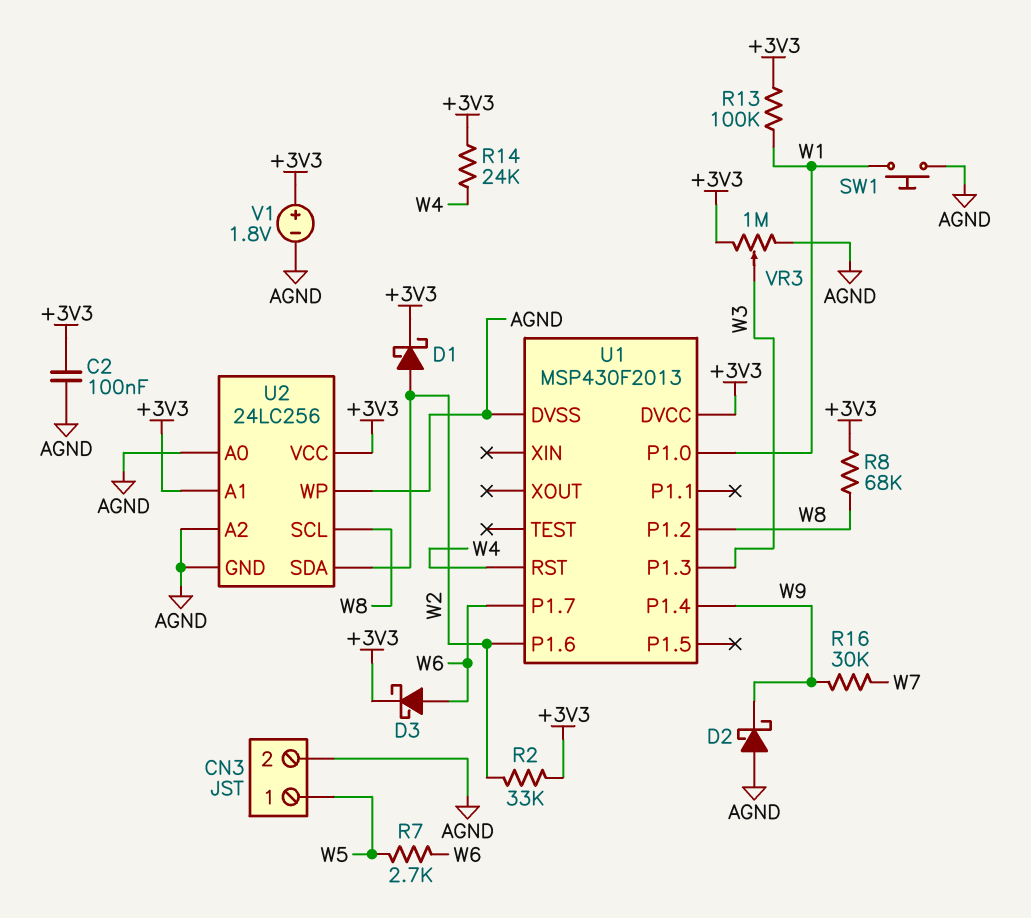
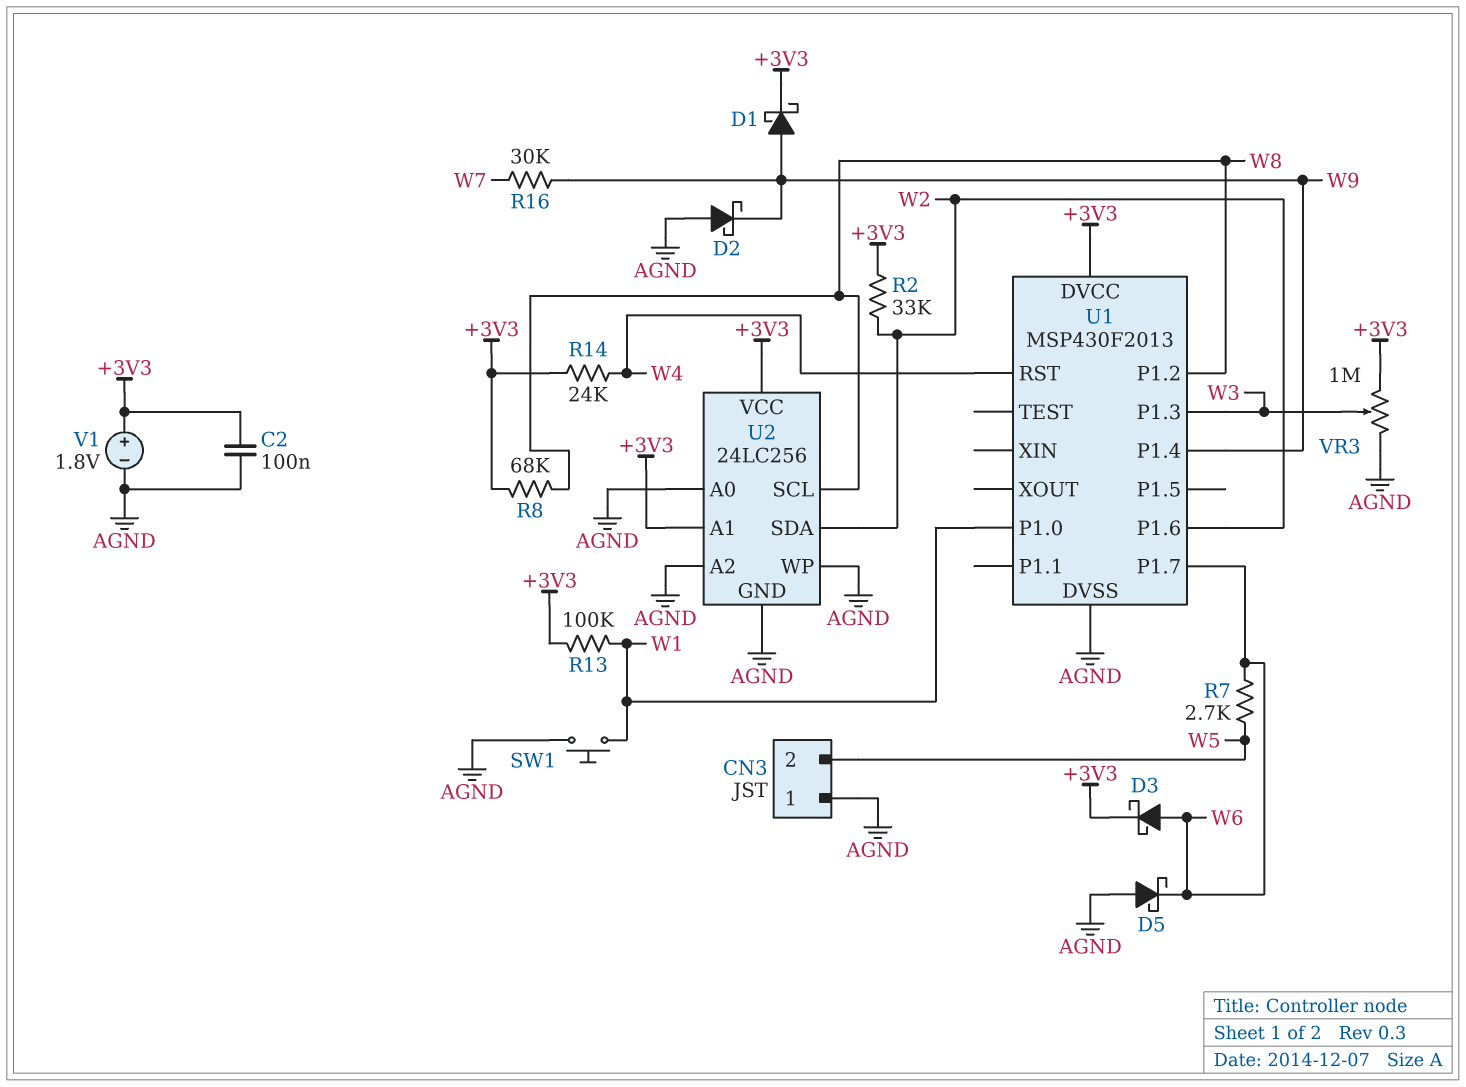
CN3 pin 1: W5 -> AGND
CN3 pin 2: AGND -> W5
D1: schottky (A W2, K +3V3) -> schottky (A W9, K +3V3)
D5: none -> schottky (A AGND, K W6)

